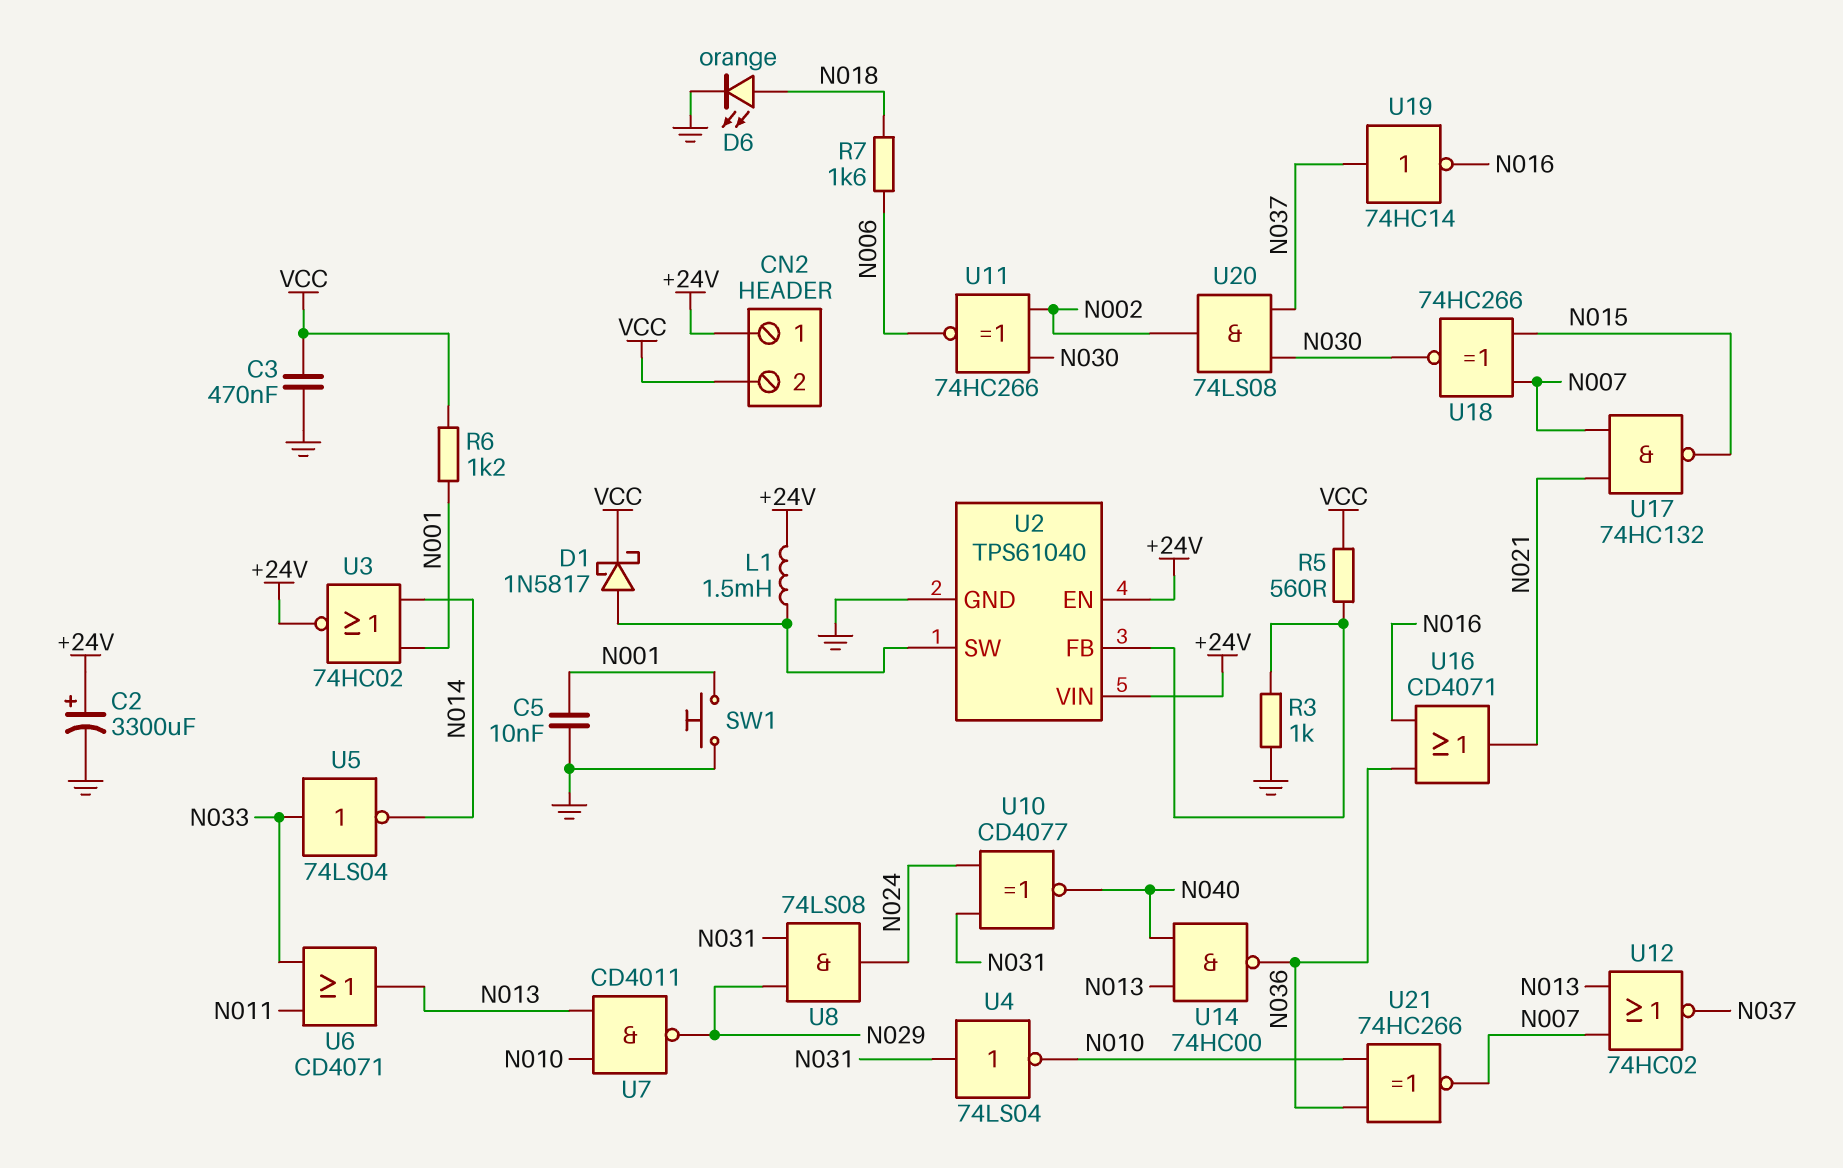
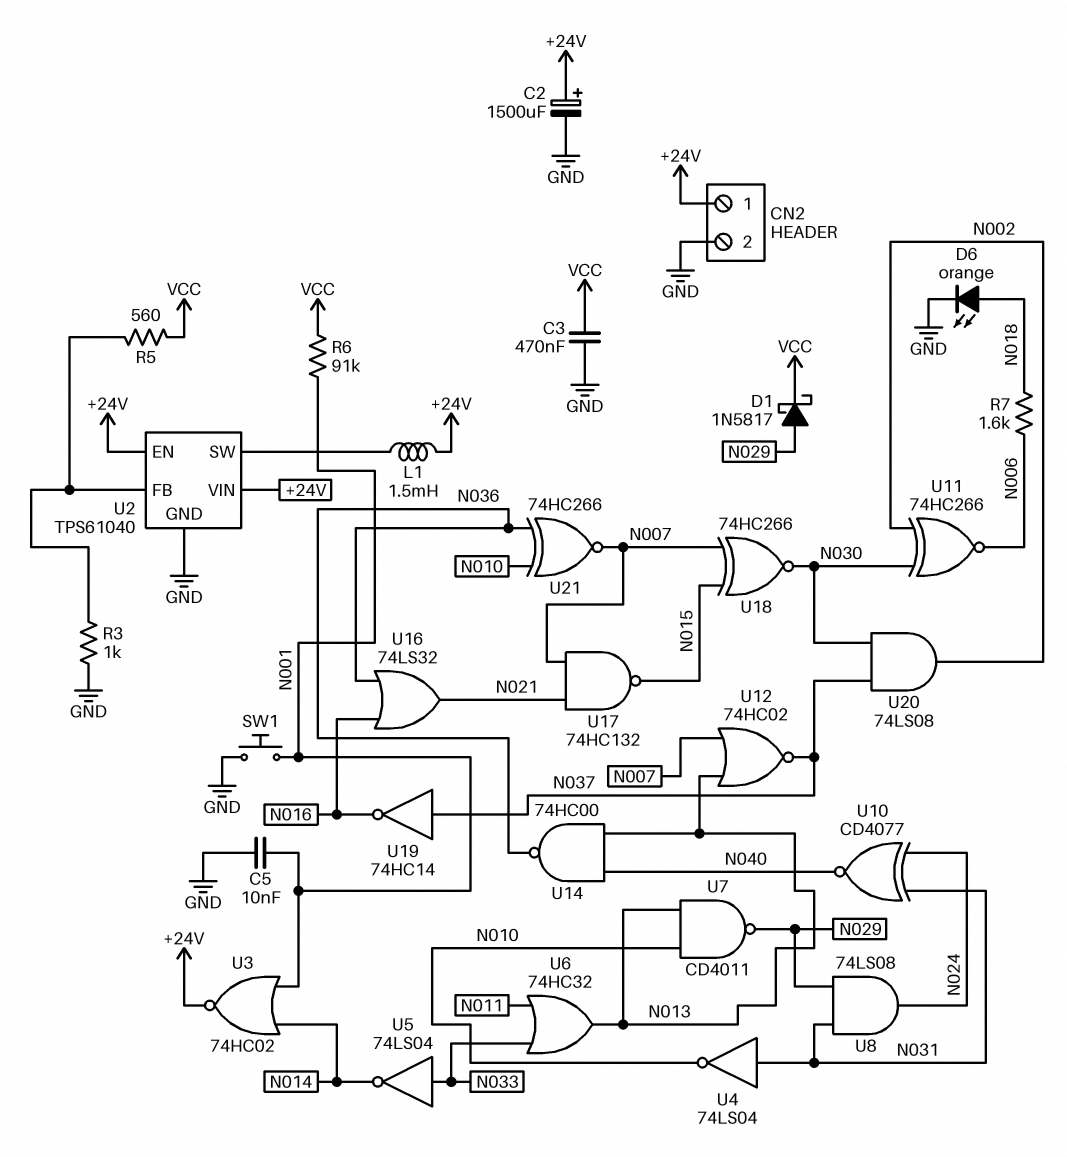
C2: 3300uF (plus +24V, minus GND) -> 1500uF (plus +24V, minus GND)
CN2 pin 2: VCC -> GND
D1: schottky 1N5817 (A U2/SW, K VCC) -> schottky 1N5817 (A N029, K VCC)
R6: 1.2k (N001, VCC) -> 91k (N001, VCC)
U6: OR CD4071 (in N011, in N033, out N013) -> OR 74HC32 (in N011, in N033, out N013)
U16: OR CD4071 (in N016, in N036, out N021) -> OR 74LS32 (in N016, in N036, out N021)

